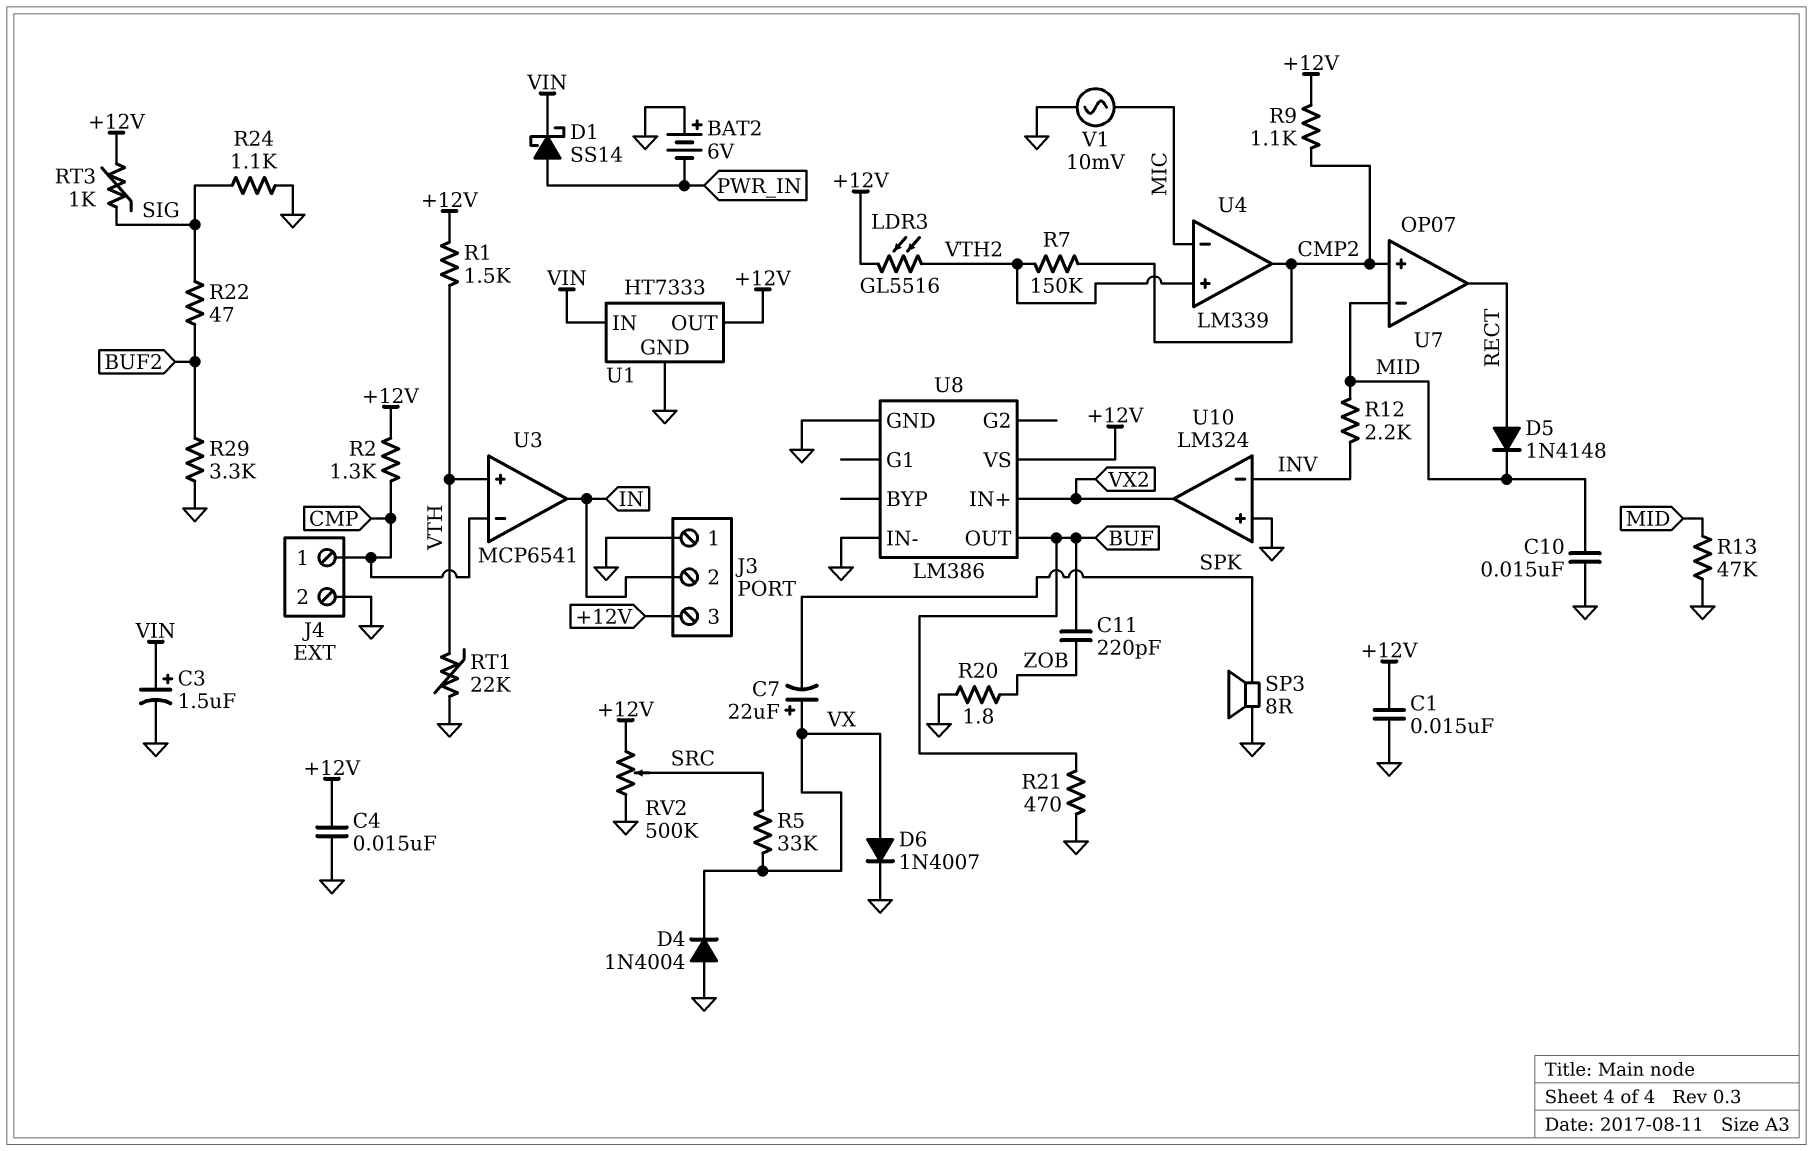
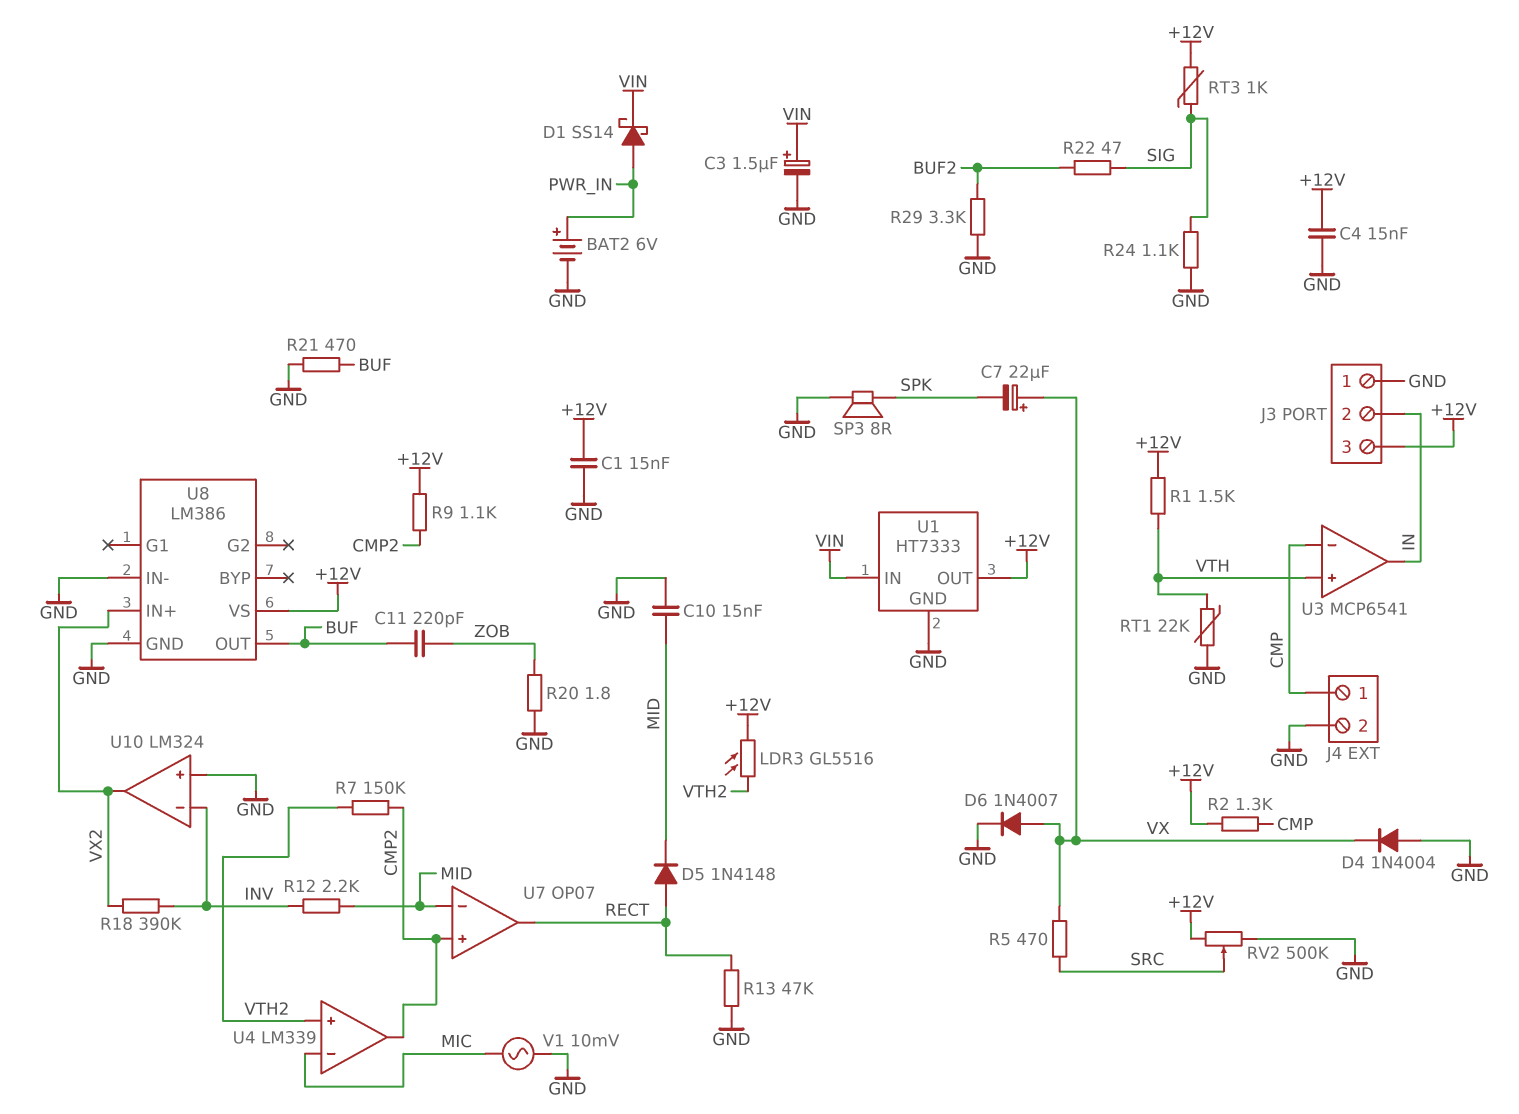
BAT2: 6V (plus GND, minus PWR_IN) -> 6V (plus PWR_IN, minus GND)
R5: 33k (SRC, VX) -> 470 (SRC, VX)
R13: 47k (GND, MID) -> 47k (GND, RECT)
R18: none -> 390k (INV, VX2)

